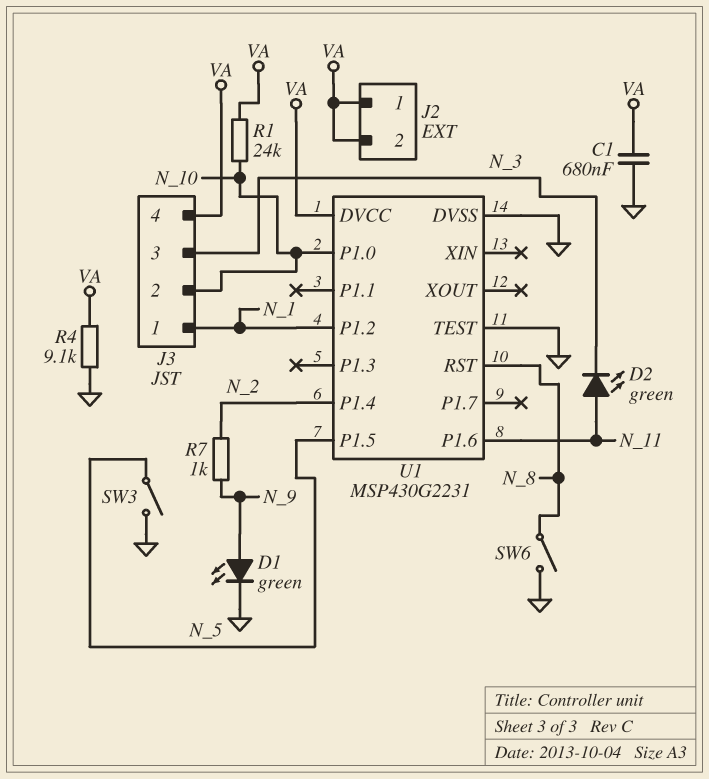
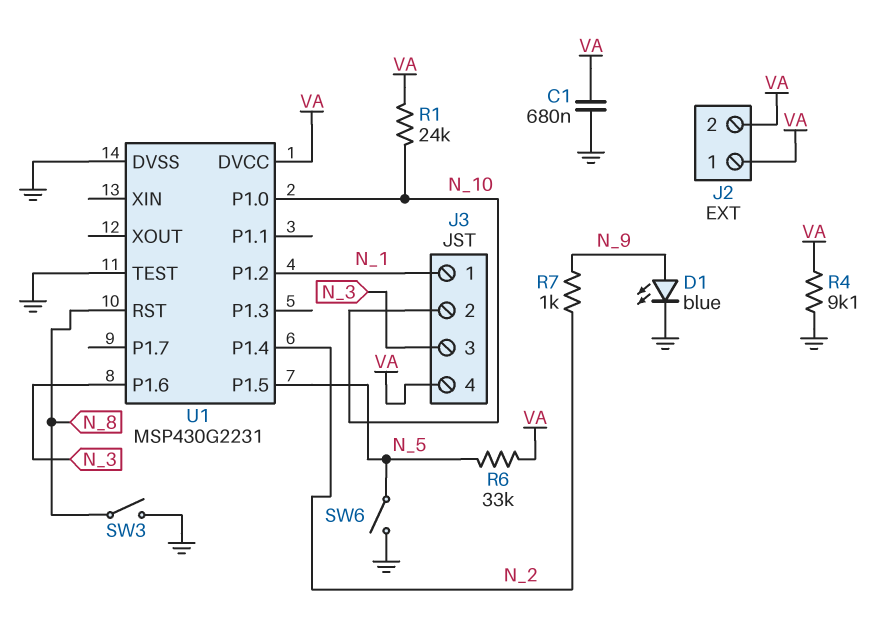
D1: LED green (A N_9, K GND) -> LED blue (A N_9, K GND)
D2: LED green (A N_11, K N_3) -> none
R6: none -> 33k (N_5, VA)
SW3: switch (GND, N_5) -> switch (GND, N_8)
SW6: switch (GND, N_8) -> switch (GND, N_5)
U1 pin P1.6: N_11 -> N_3

